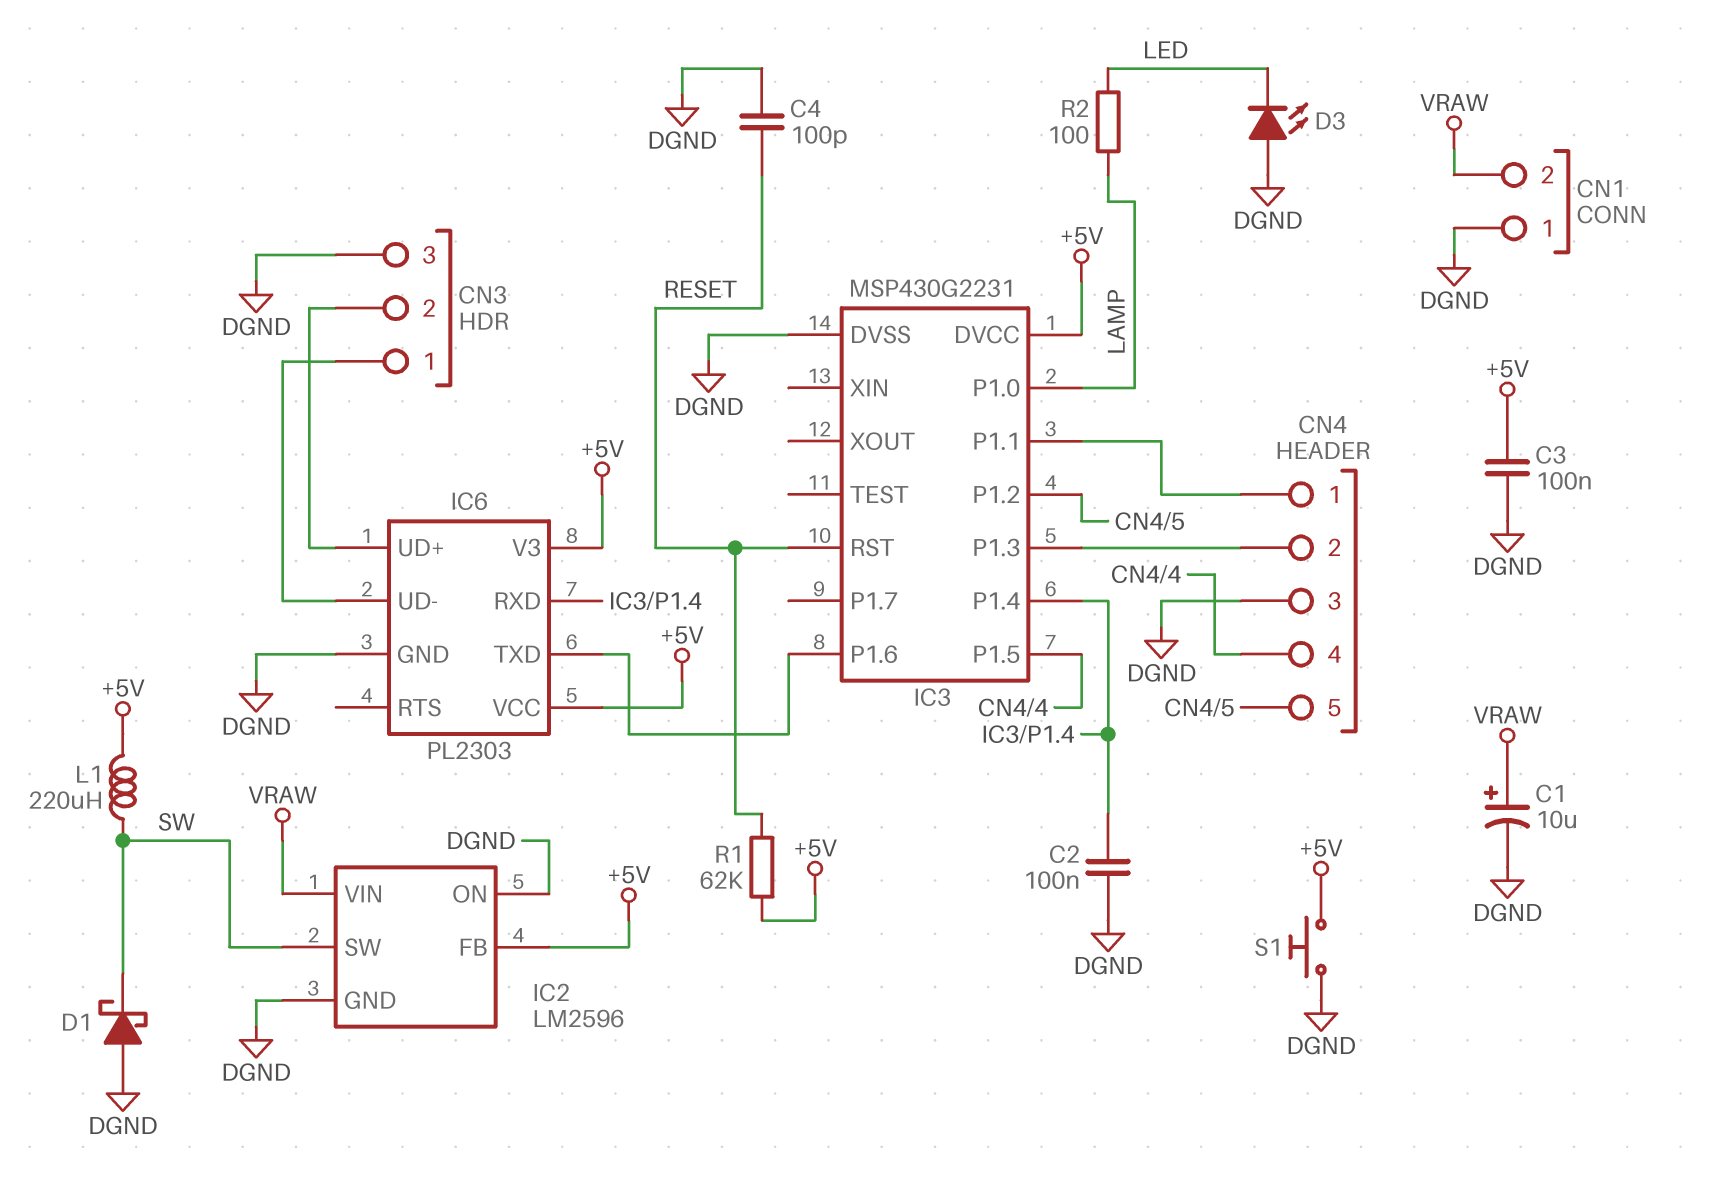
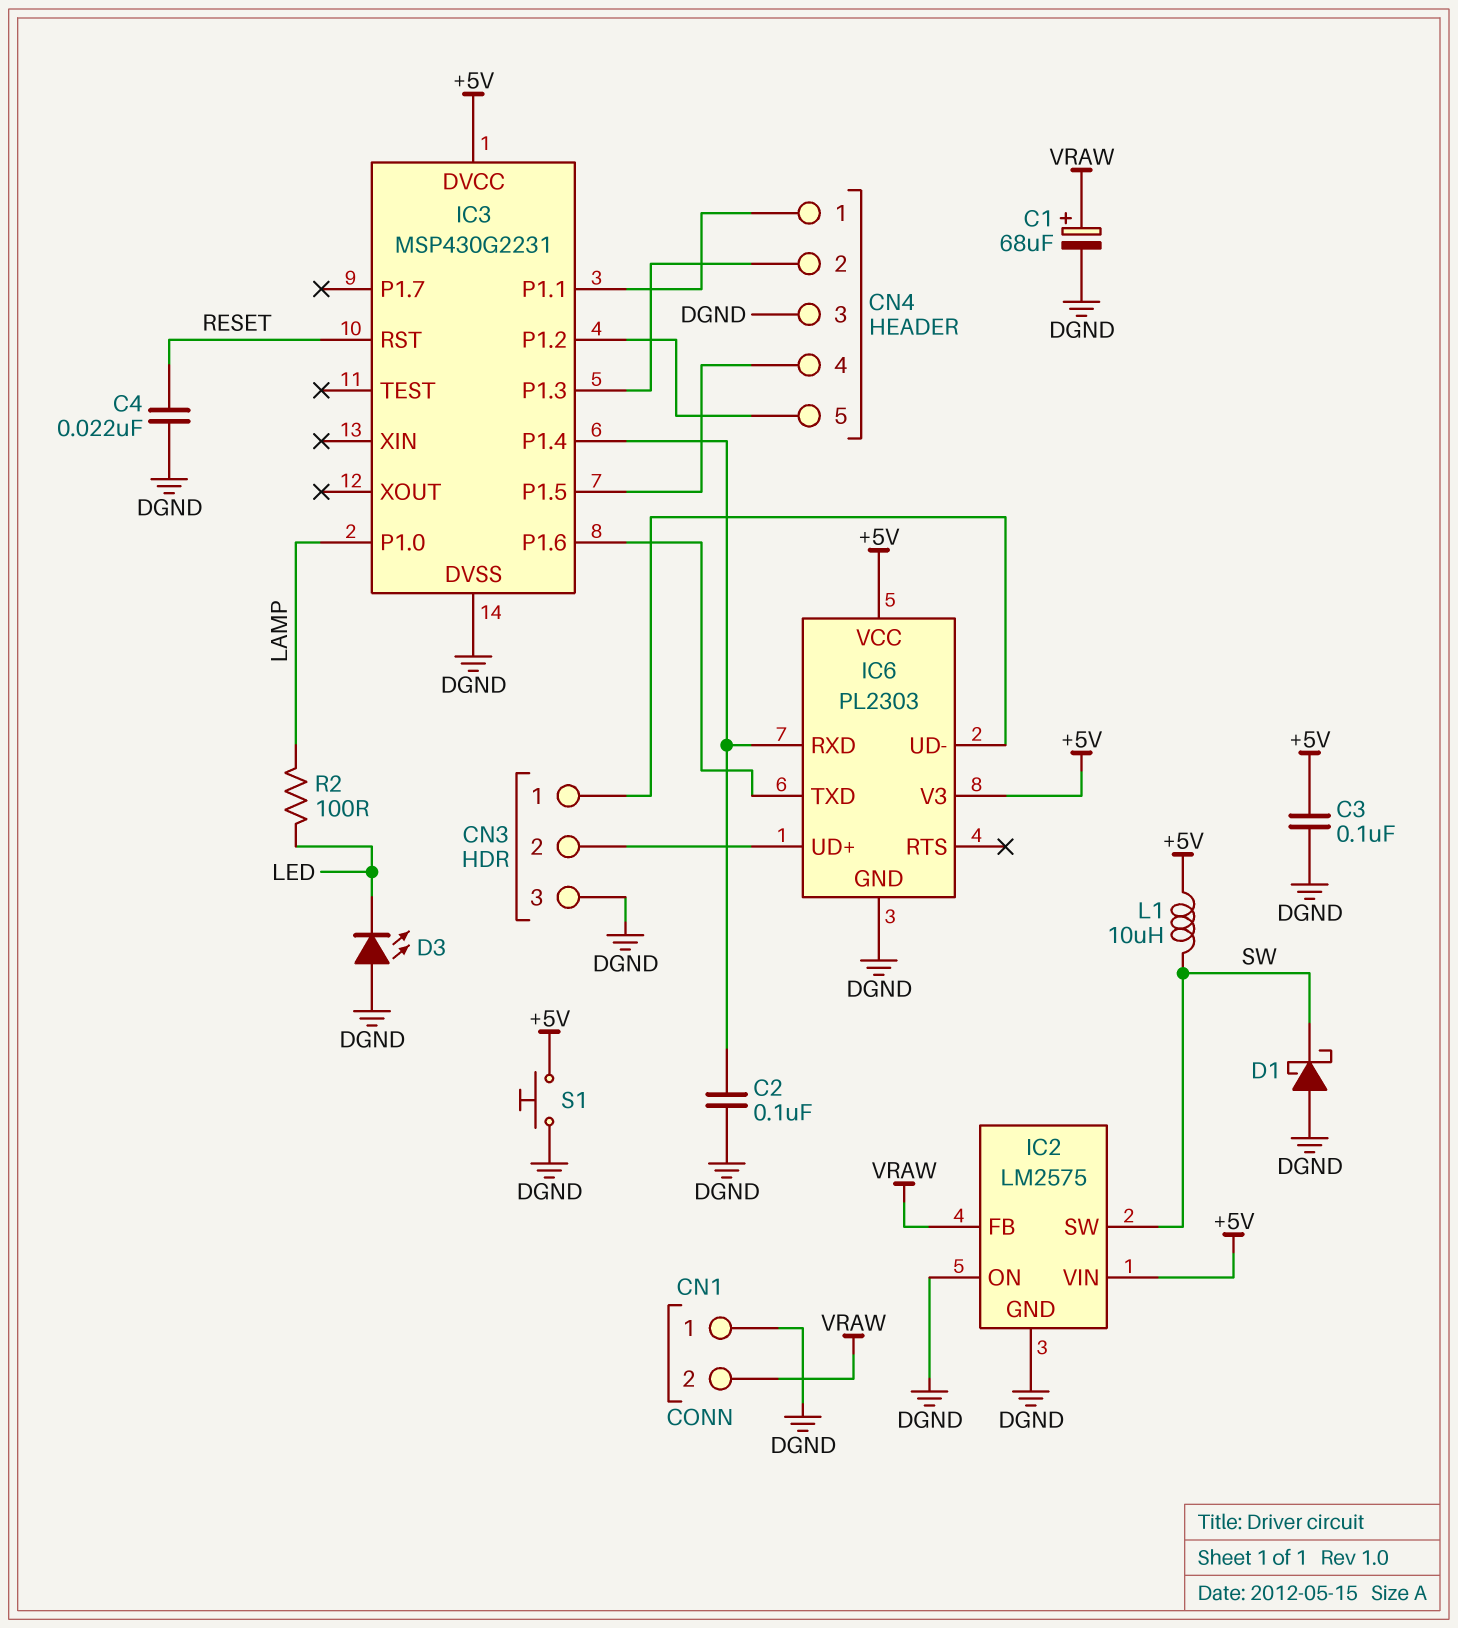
C1: 10uF (plus VRAW, minus DGND) -> 68uF (plus VRAW, minus DGND)
C4: 100pF (DGND, RESET) -> 22nF (DGND, RESET)
IC2: LM2596 -> LM2575
IC2 pin FB: +5V -> VRAW
IC2 pin VIN: VRAW -> +5V
L1: 220uH (+5V, SW) -> 10uH (+5V, SW)
R1: 62k (+5V, RESET) -> none

